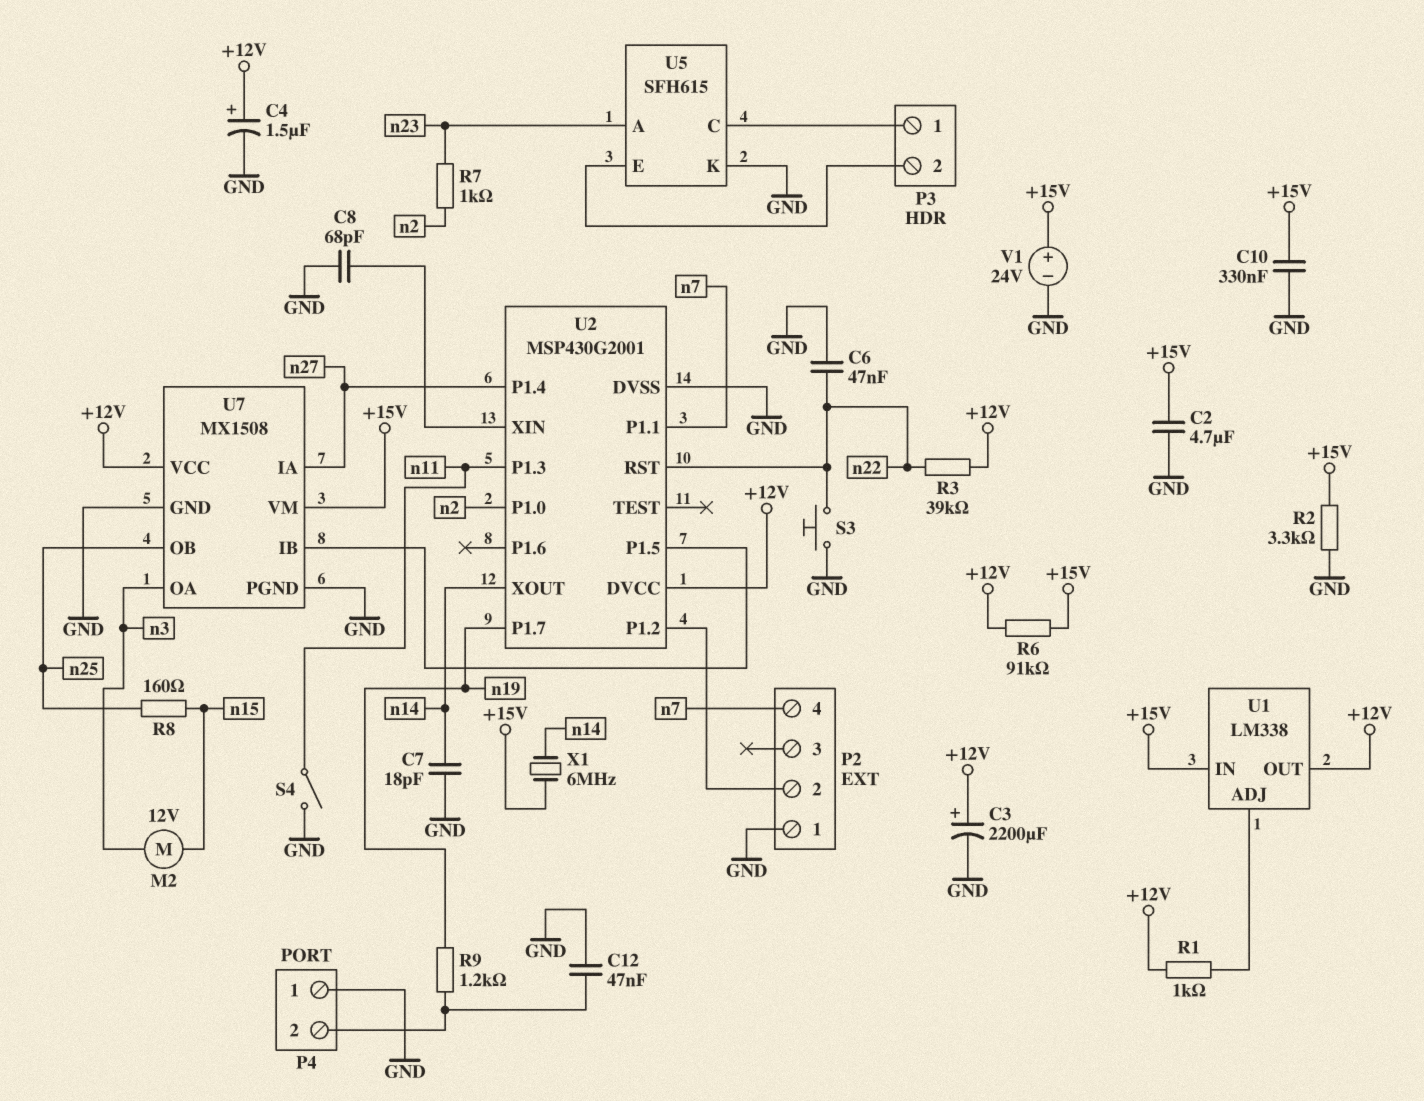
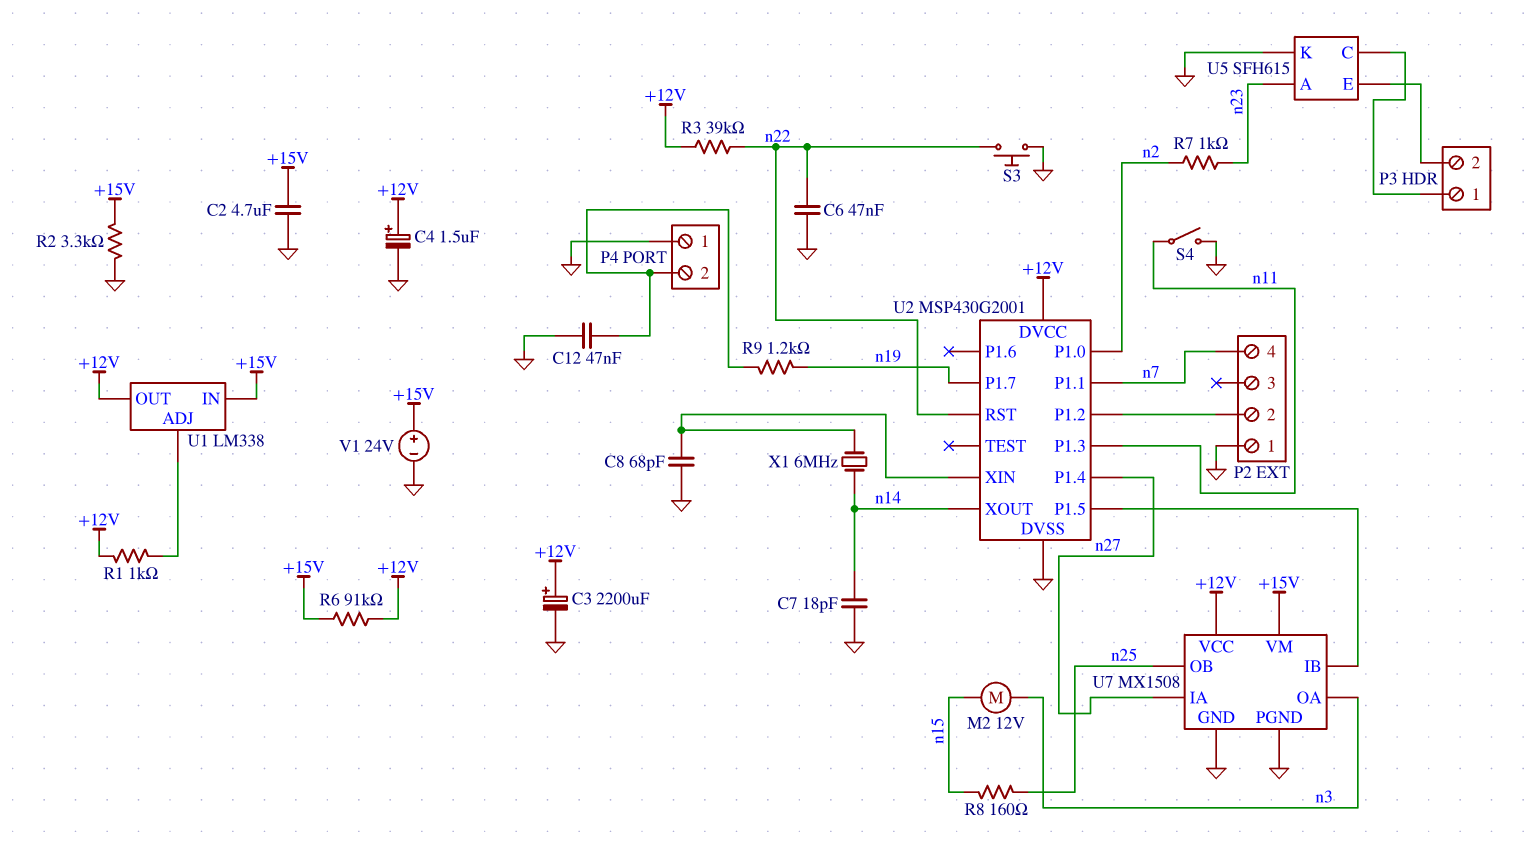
C10: 330nF (+15V, GND) -> none
X1: 6MHz (+15V, n14) -> 6MHz (U2/XIN, n14)

